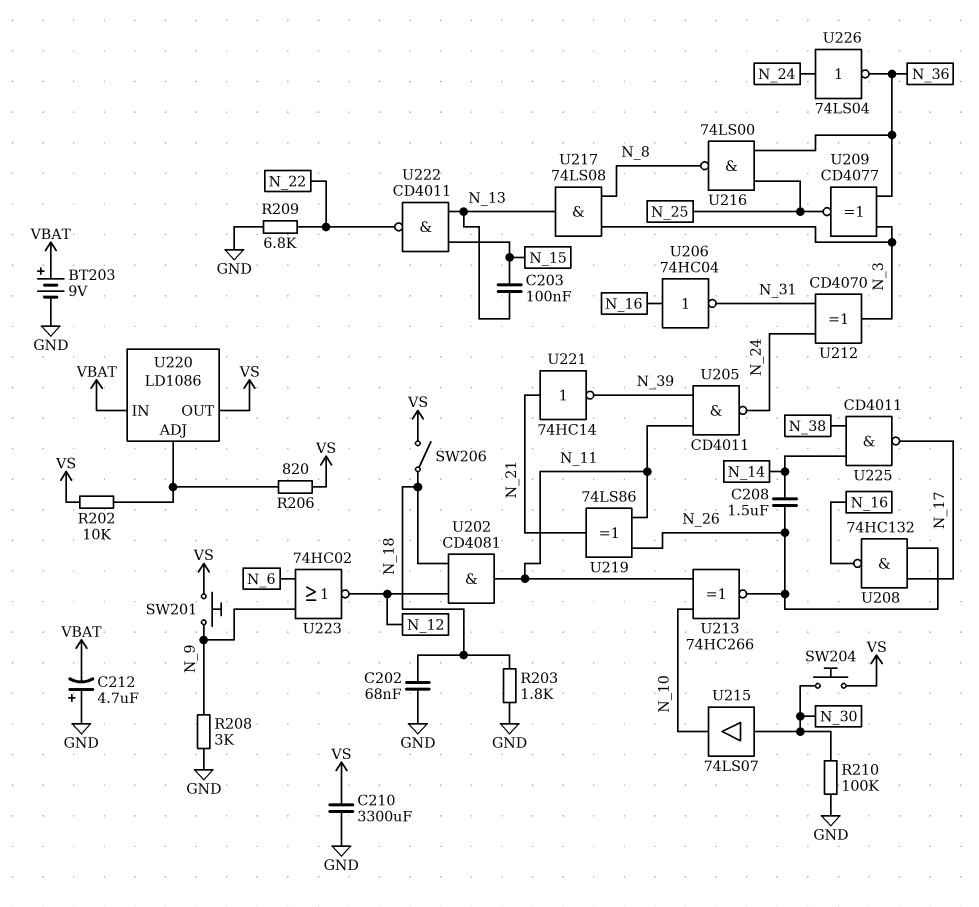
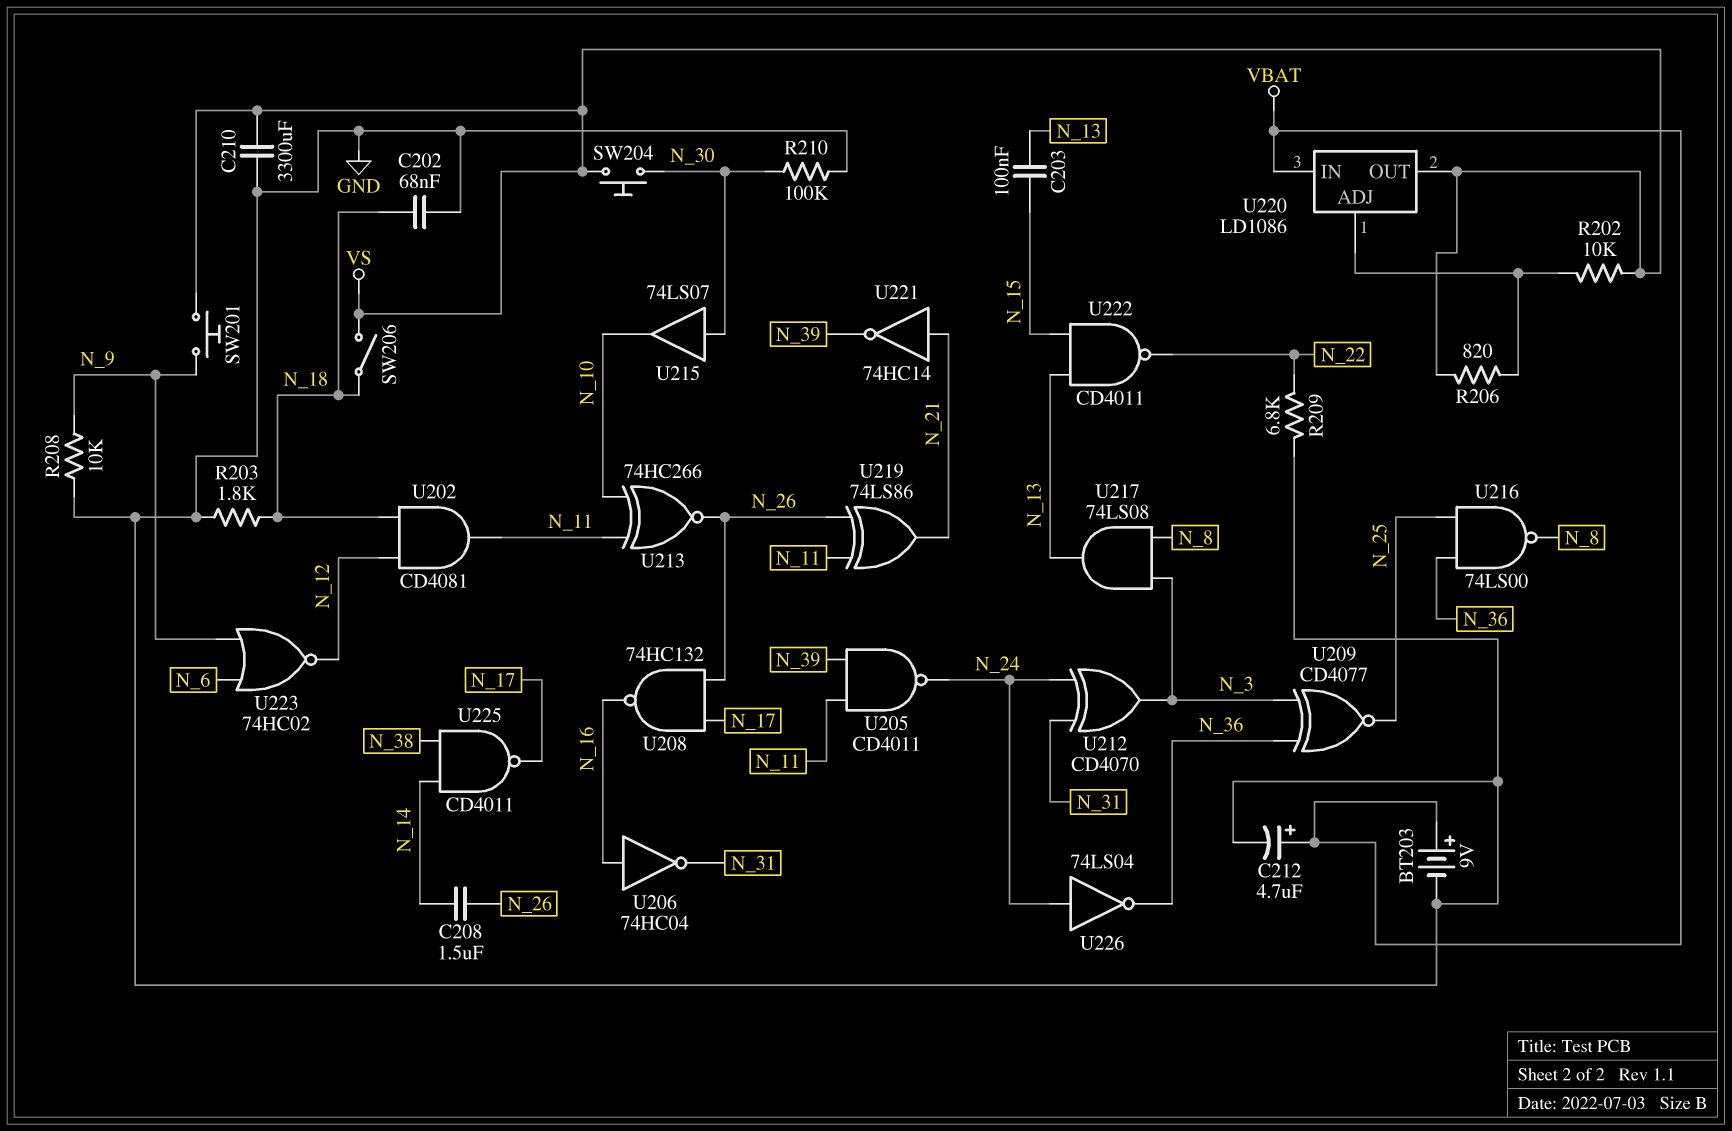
C212: 4.7uF (plus GND, minus VBAT) -> 4.7uF (plus VBAT, minus GND)
R208: 3k (GND, N_9) -> 10k (GND, N_9)

